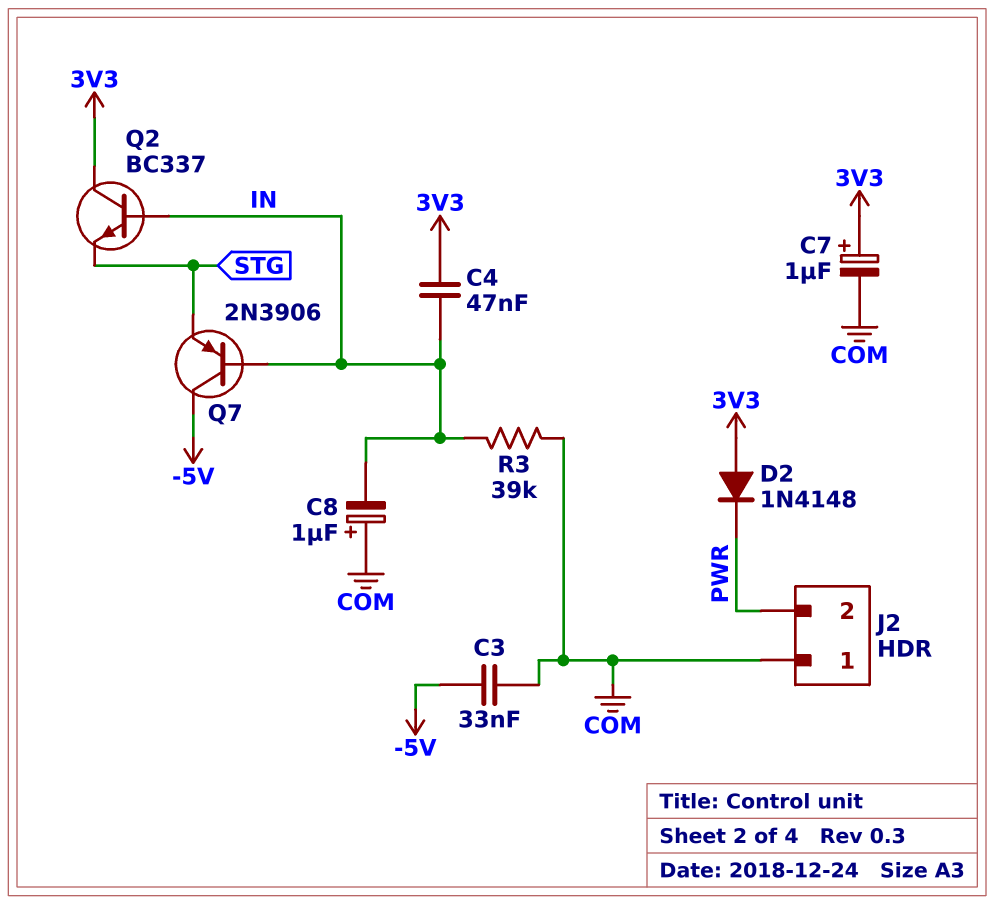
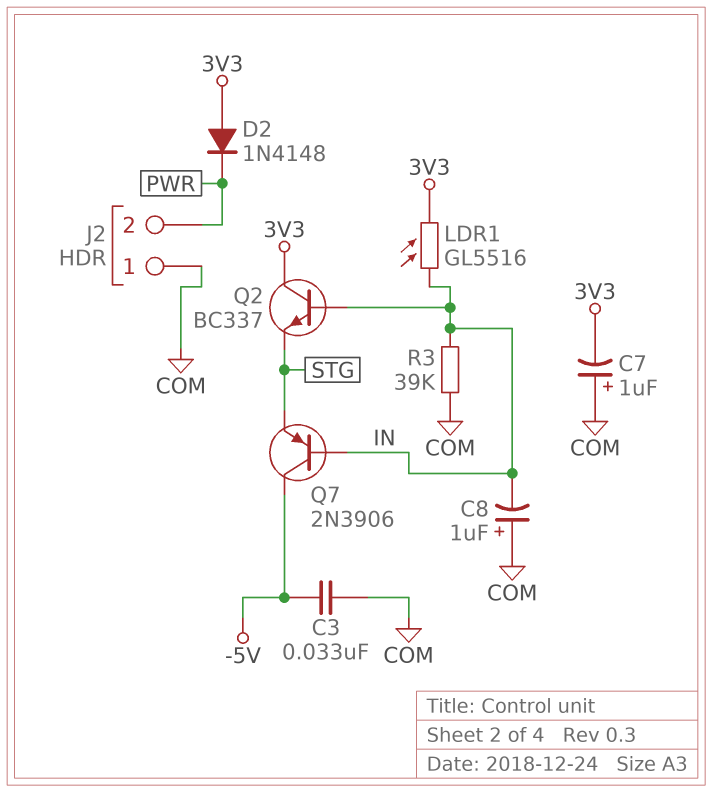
C4: 47nF (3V3, IN) -> none
C7: 1uF (plus 3V3, minus COM) -> 1uF (plus COM, minus 3V3)
LDR1: none -> GL5516 (3V3, IN)

